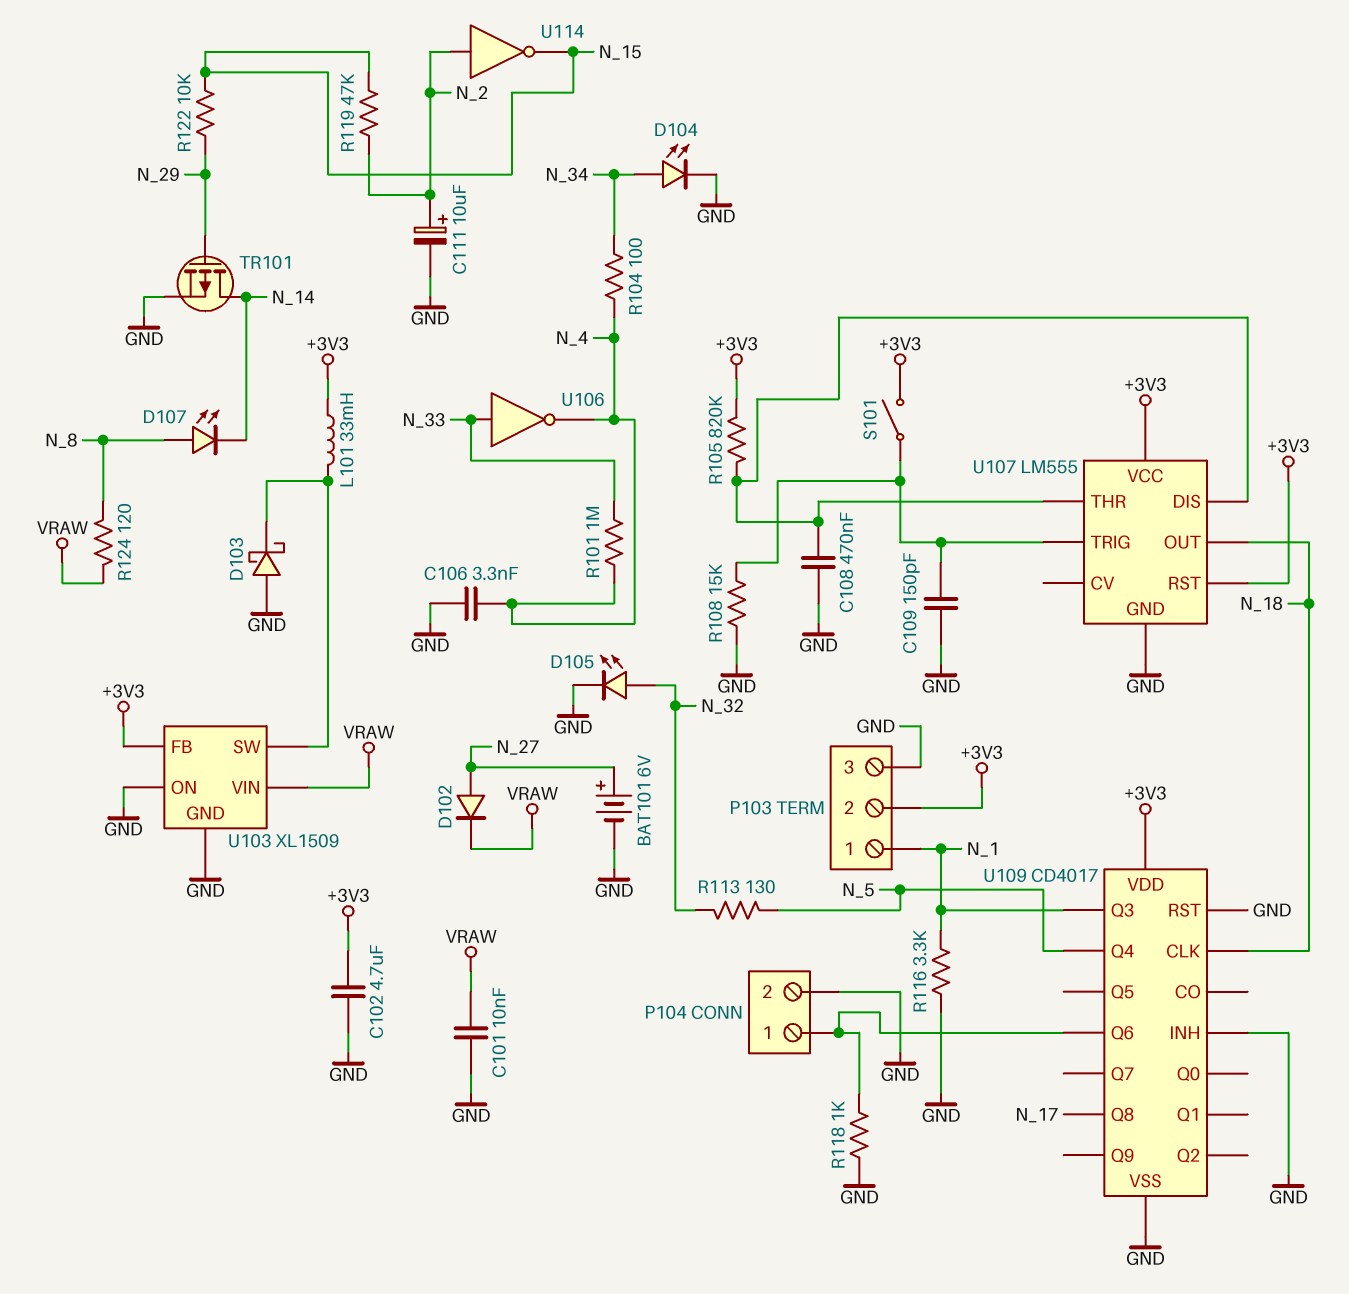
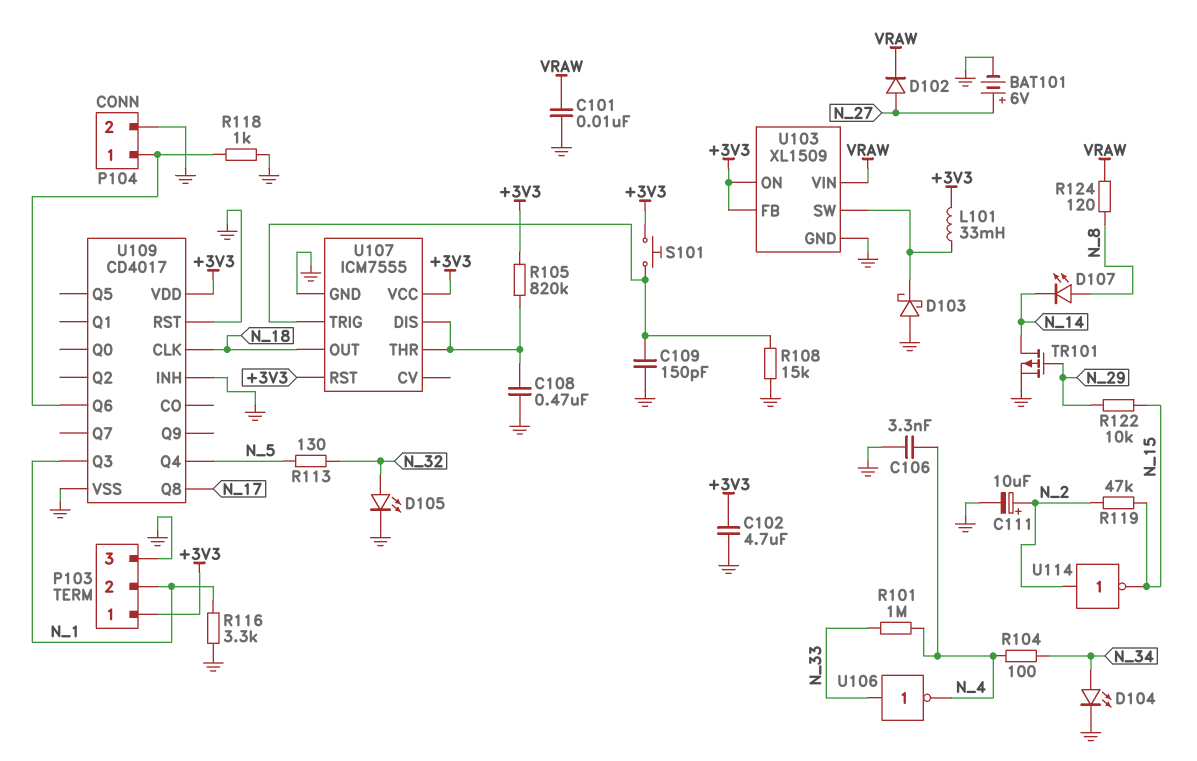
P103 pin 1: N_1 -> +3V3
P103 pin 2: +3V3 -> N_1
S101: switch (+3V3, U107/TRIG) -> button (+3V3, U107/TRIG)
U103 pin ON: GND -> +3V3
U107: LM555 -> ICM7555

